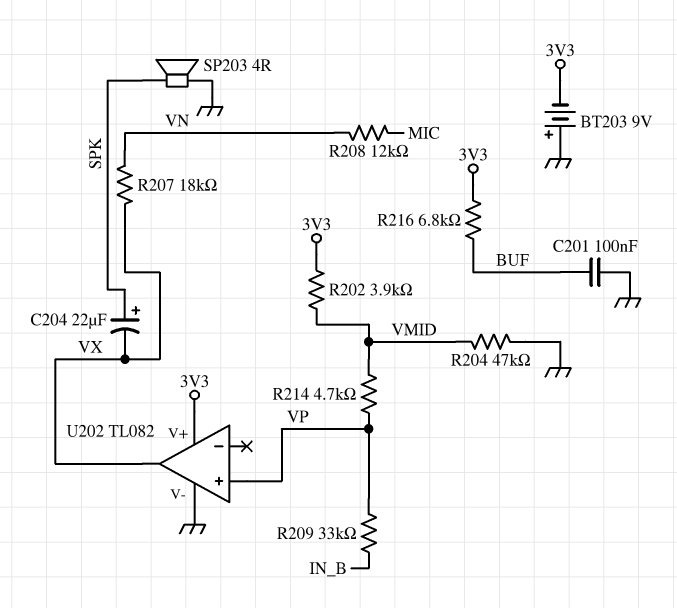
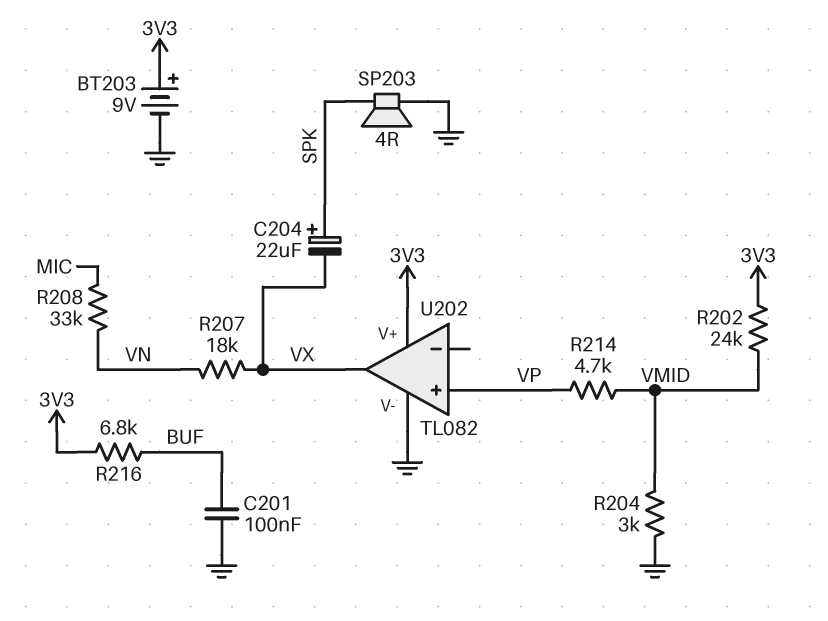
BT203: 9V (plus GND, minus 3V3) -> 9V (plus 3V3, minus GND)
R202: 3.9k (3V3, VMID) -> 24k (3V3, VMID)
R204: 47k (GND, VMID) -> 3k (GND, VMID)
R208: 12k (MIC, VN) -> 33k (MIC, VN)
R209: 33k (IN_B, VP) -> none

